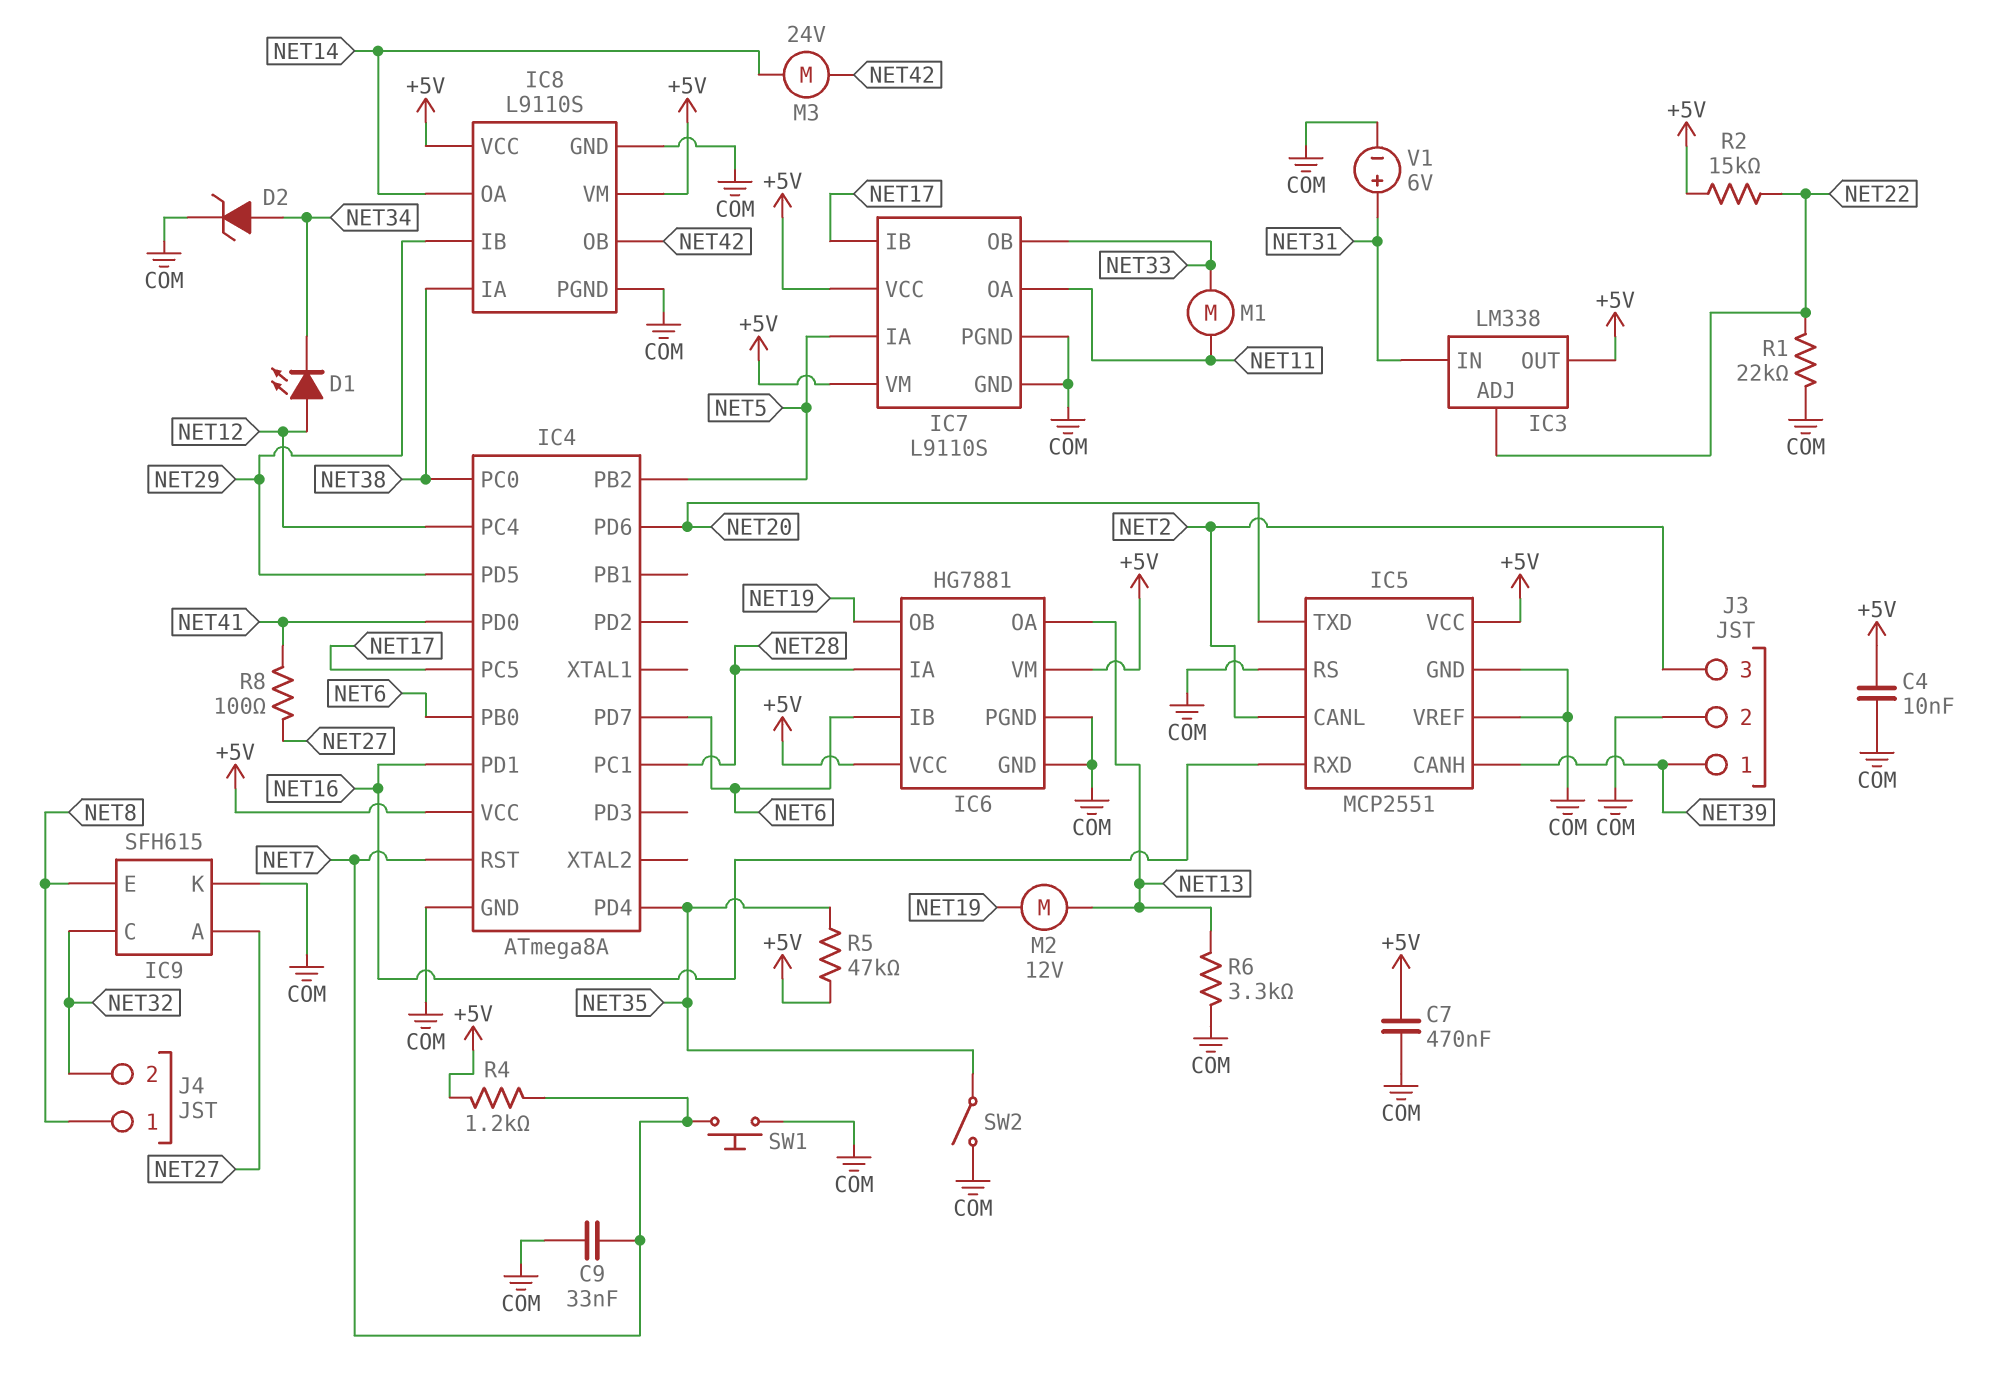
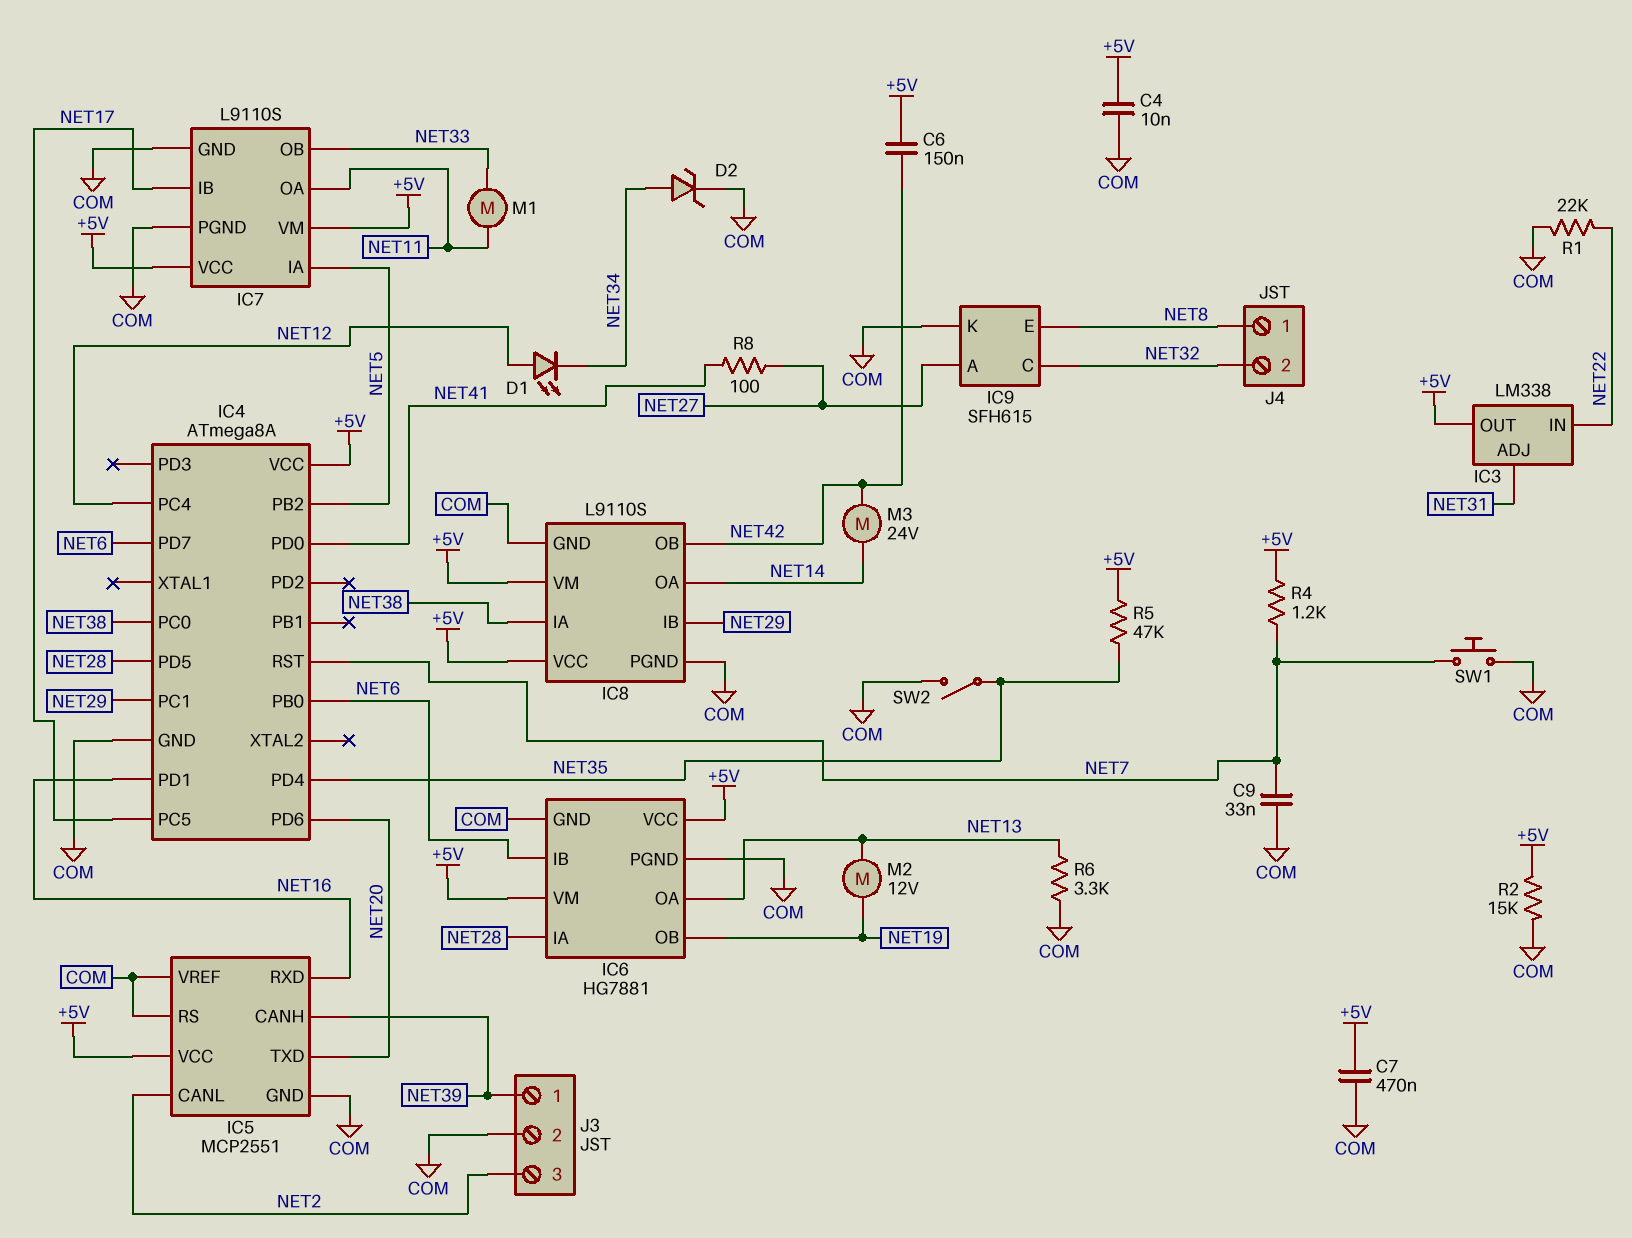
C6: none -> 150nF (+5V, NET42)
IC3 pin ADJ: NET22 -> NET31
IC3 pin IN: NET31 -> NET22
IC4 pin PC1: NET28 -> NET29
IC4 pin PD5: NET29 -> NET28
R2: 15k (+5V, NET22) -> 15k (+5V, COM)
V1: 6V (plus NET31, minus COM) -> none

